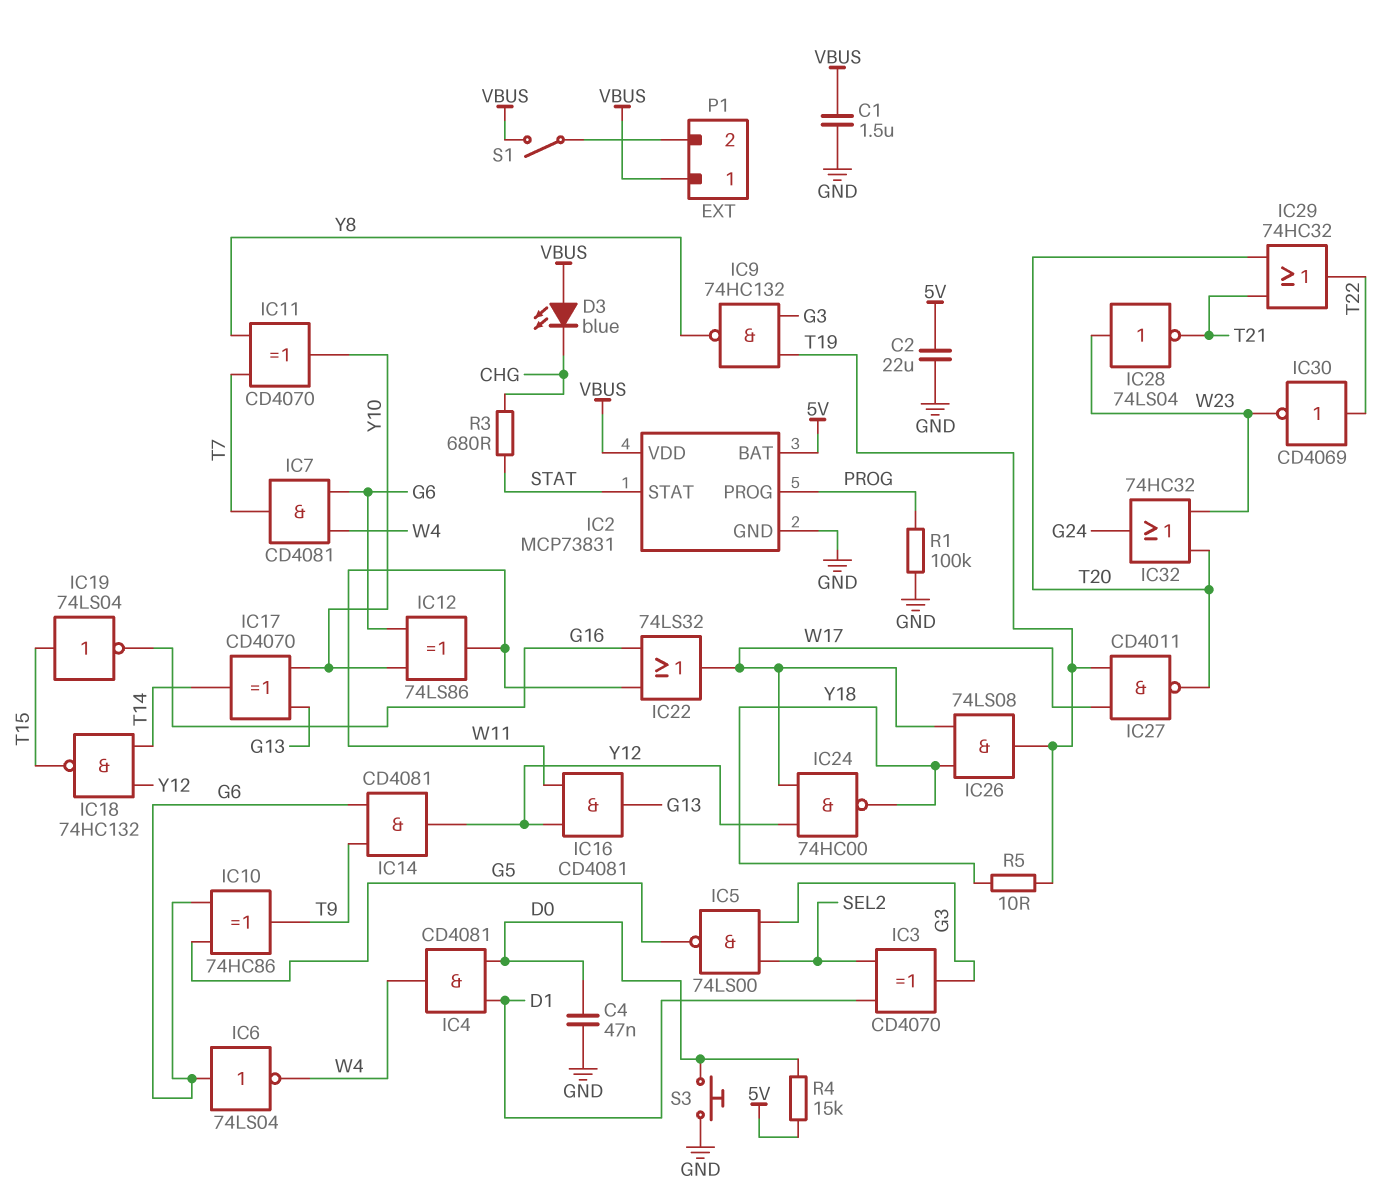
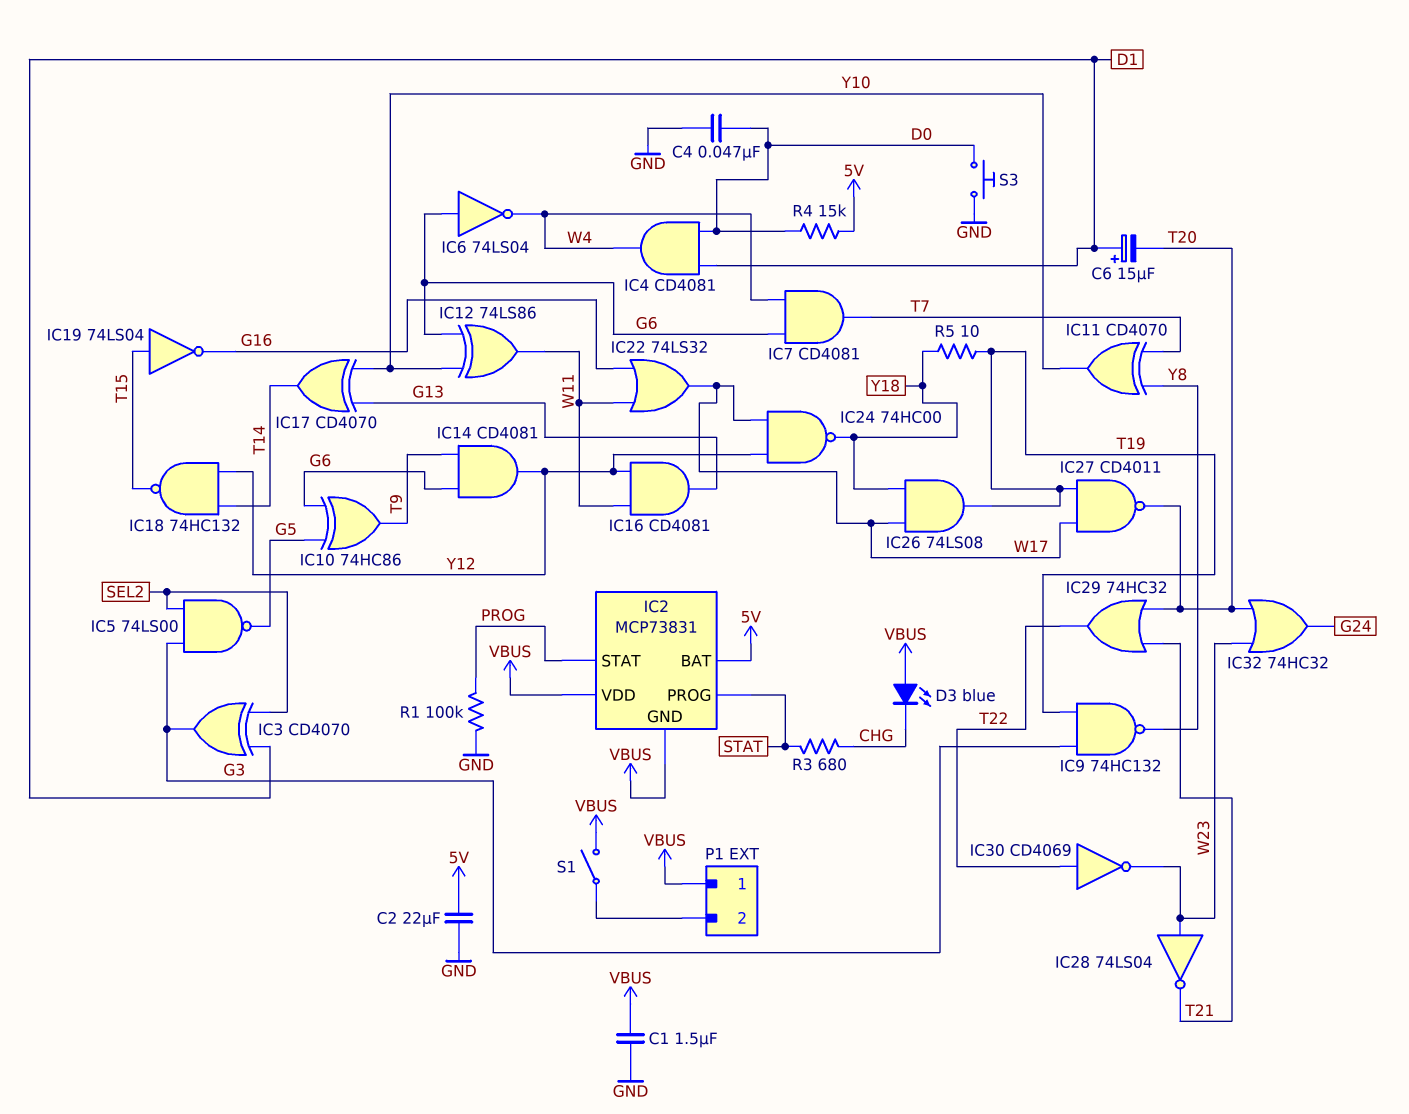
C6: none -> 15uF (plus D1, minus T20)
IC2 pin GND: GND -> VBUS
IC2 pin PROG: PROG -> STAT
IC2 pin STAT: STAT -> PROG

